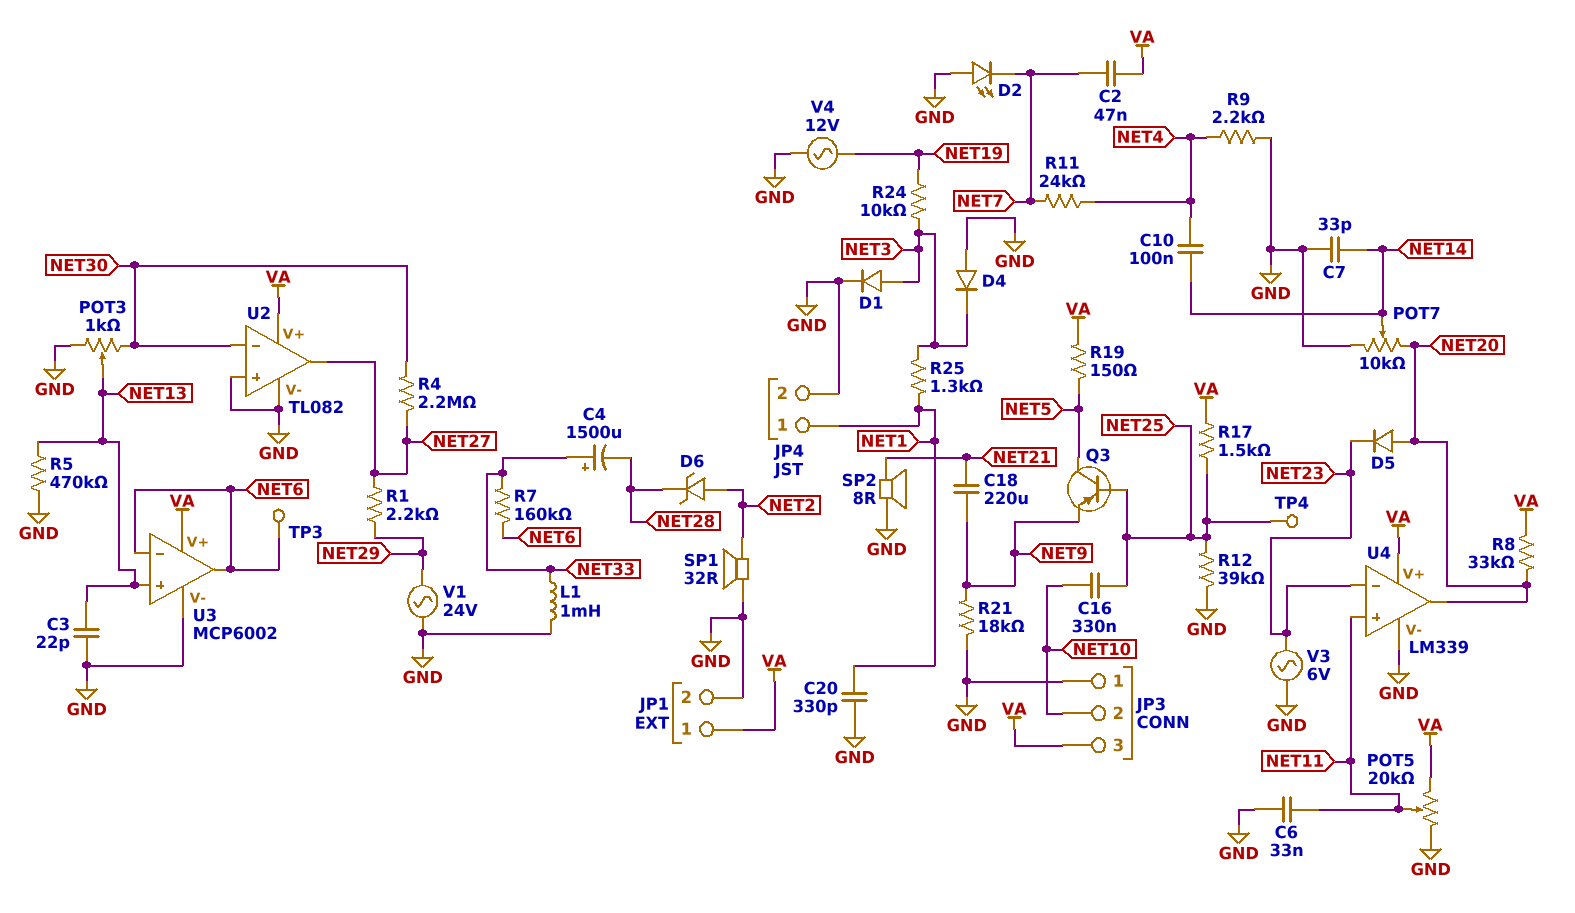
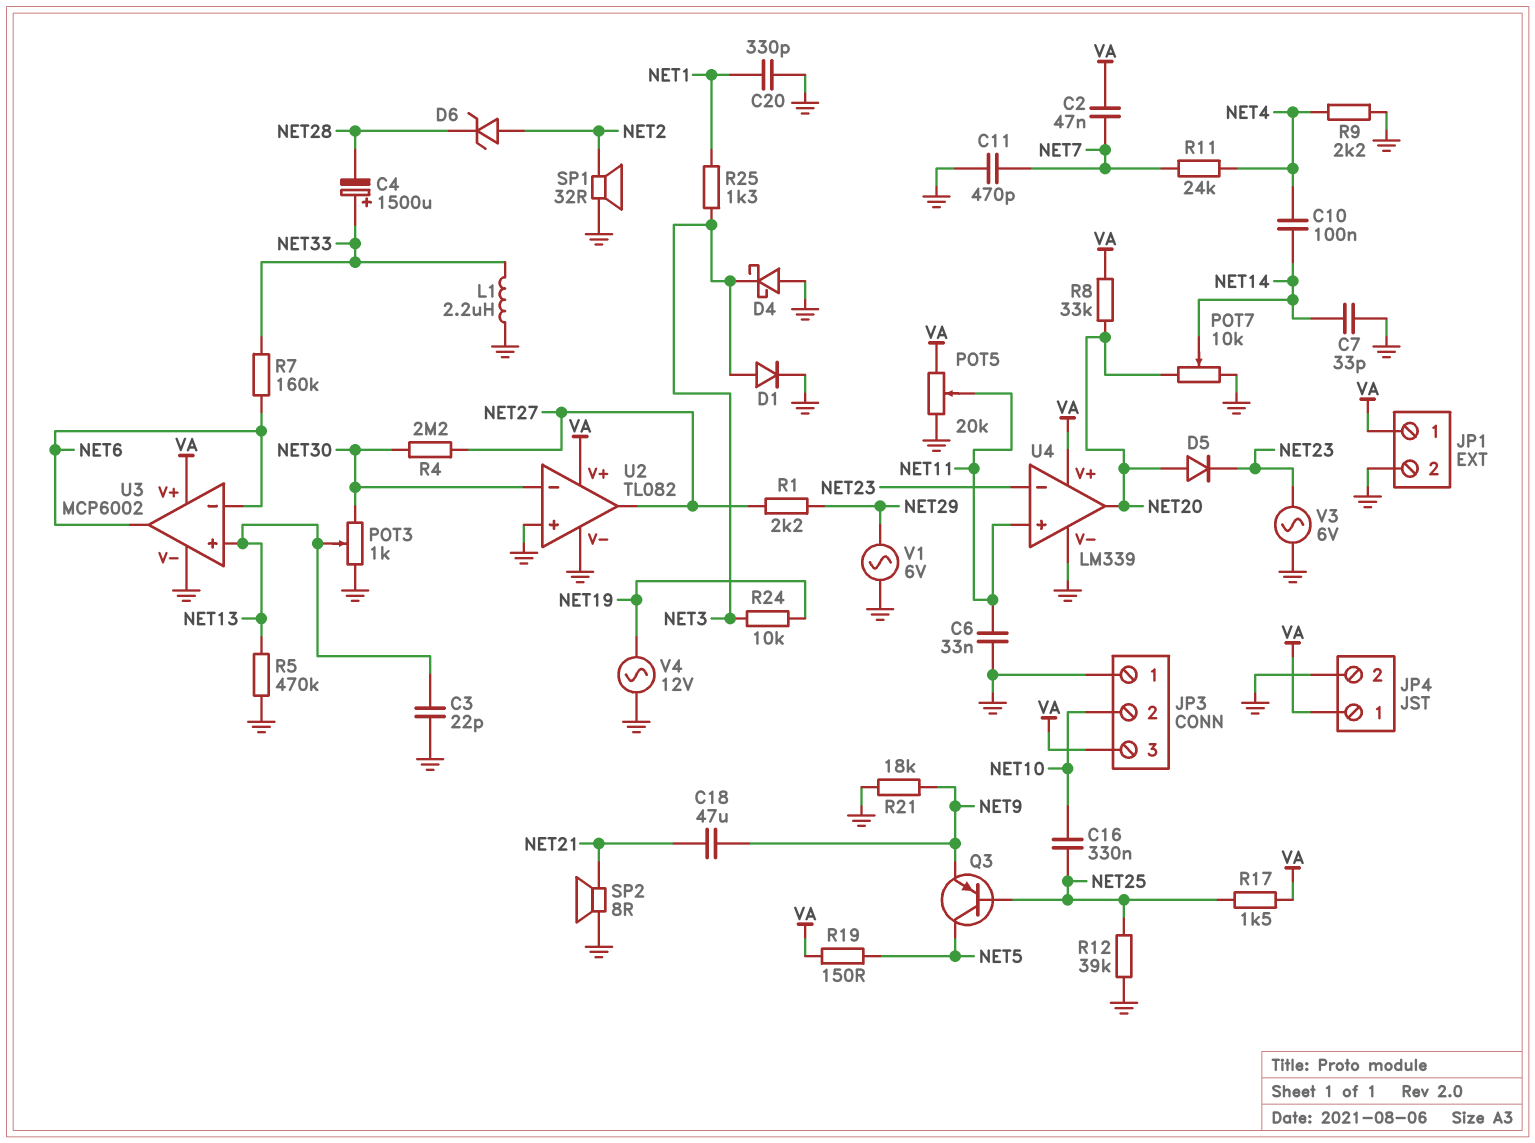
C11: none -> 470pF (GND, NET7)
C18: 220uF (NET9, NET21) -> 47uF (NET9, NET21)
D2: LED (A GND, K NET7) -> none
D4: diode (A GND, K NET3) -> schottky (A GND, K NET3)
JP4 pin 1: NET1 -> VA
L1: 1mH (GND, NET33) -> 2.2uH (GND, NET33)
TP3: test point (NET6) -> none
TP4: test point (NET25) -> none
V1: AC 24V (GND, NET29) -> AC 6V (GND, NET29)

